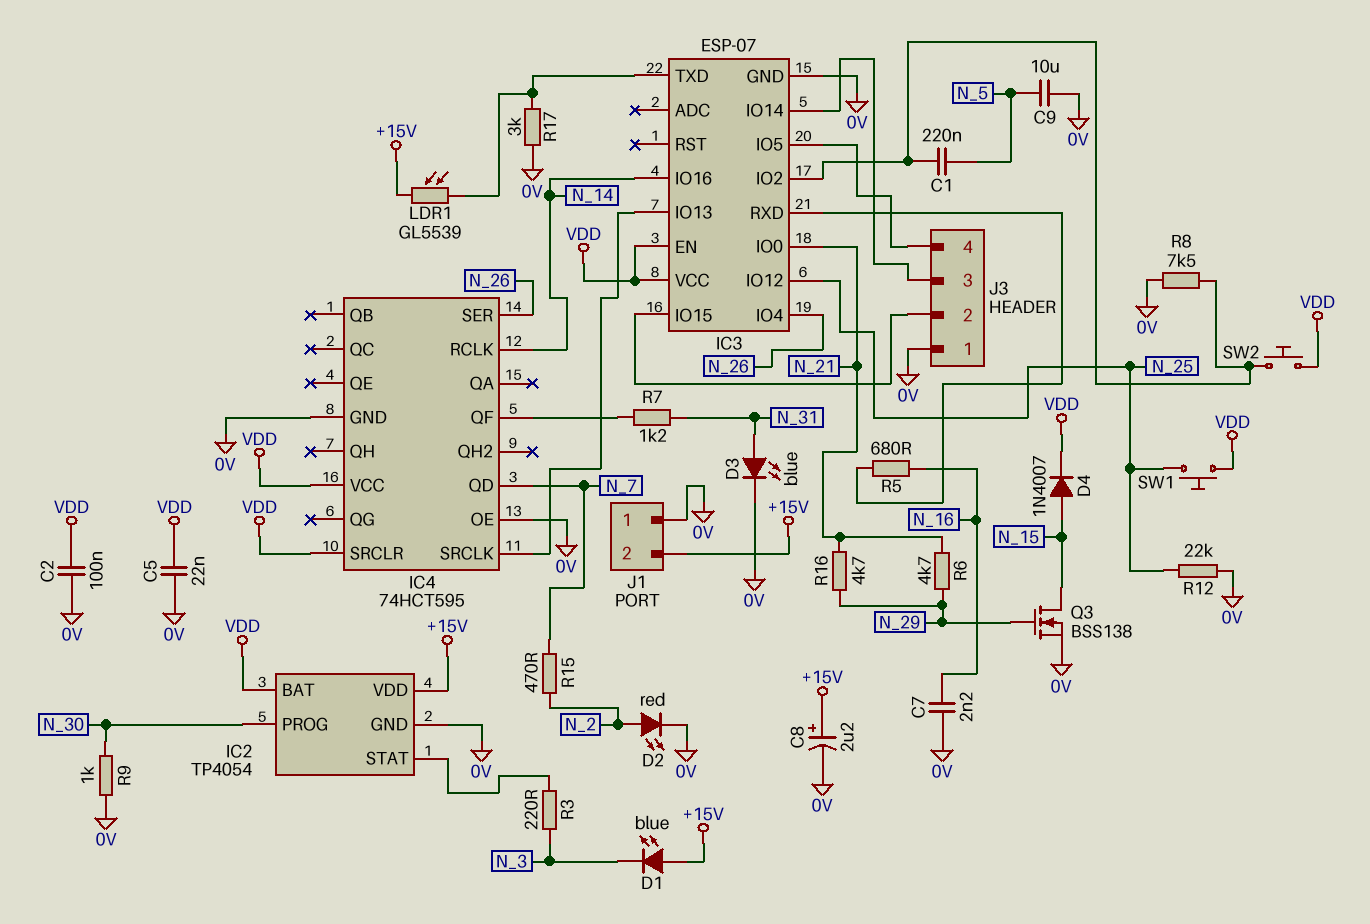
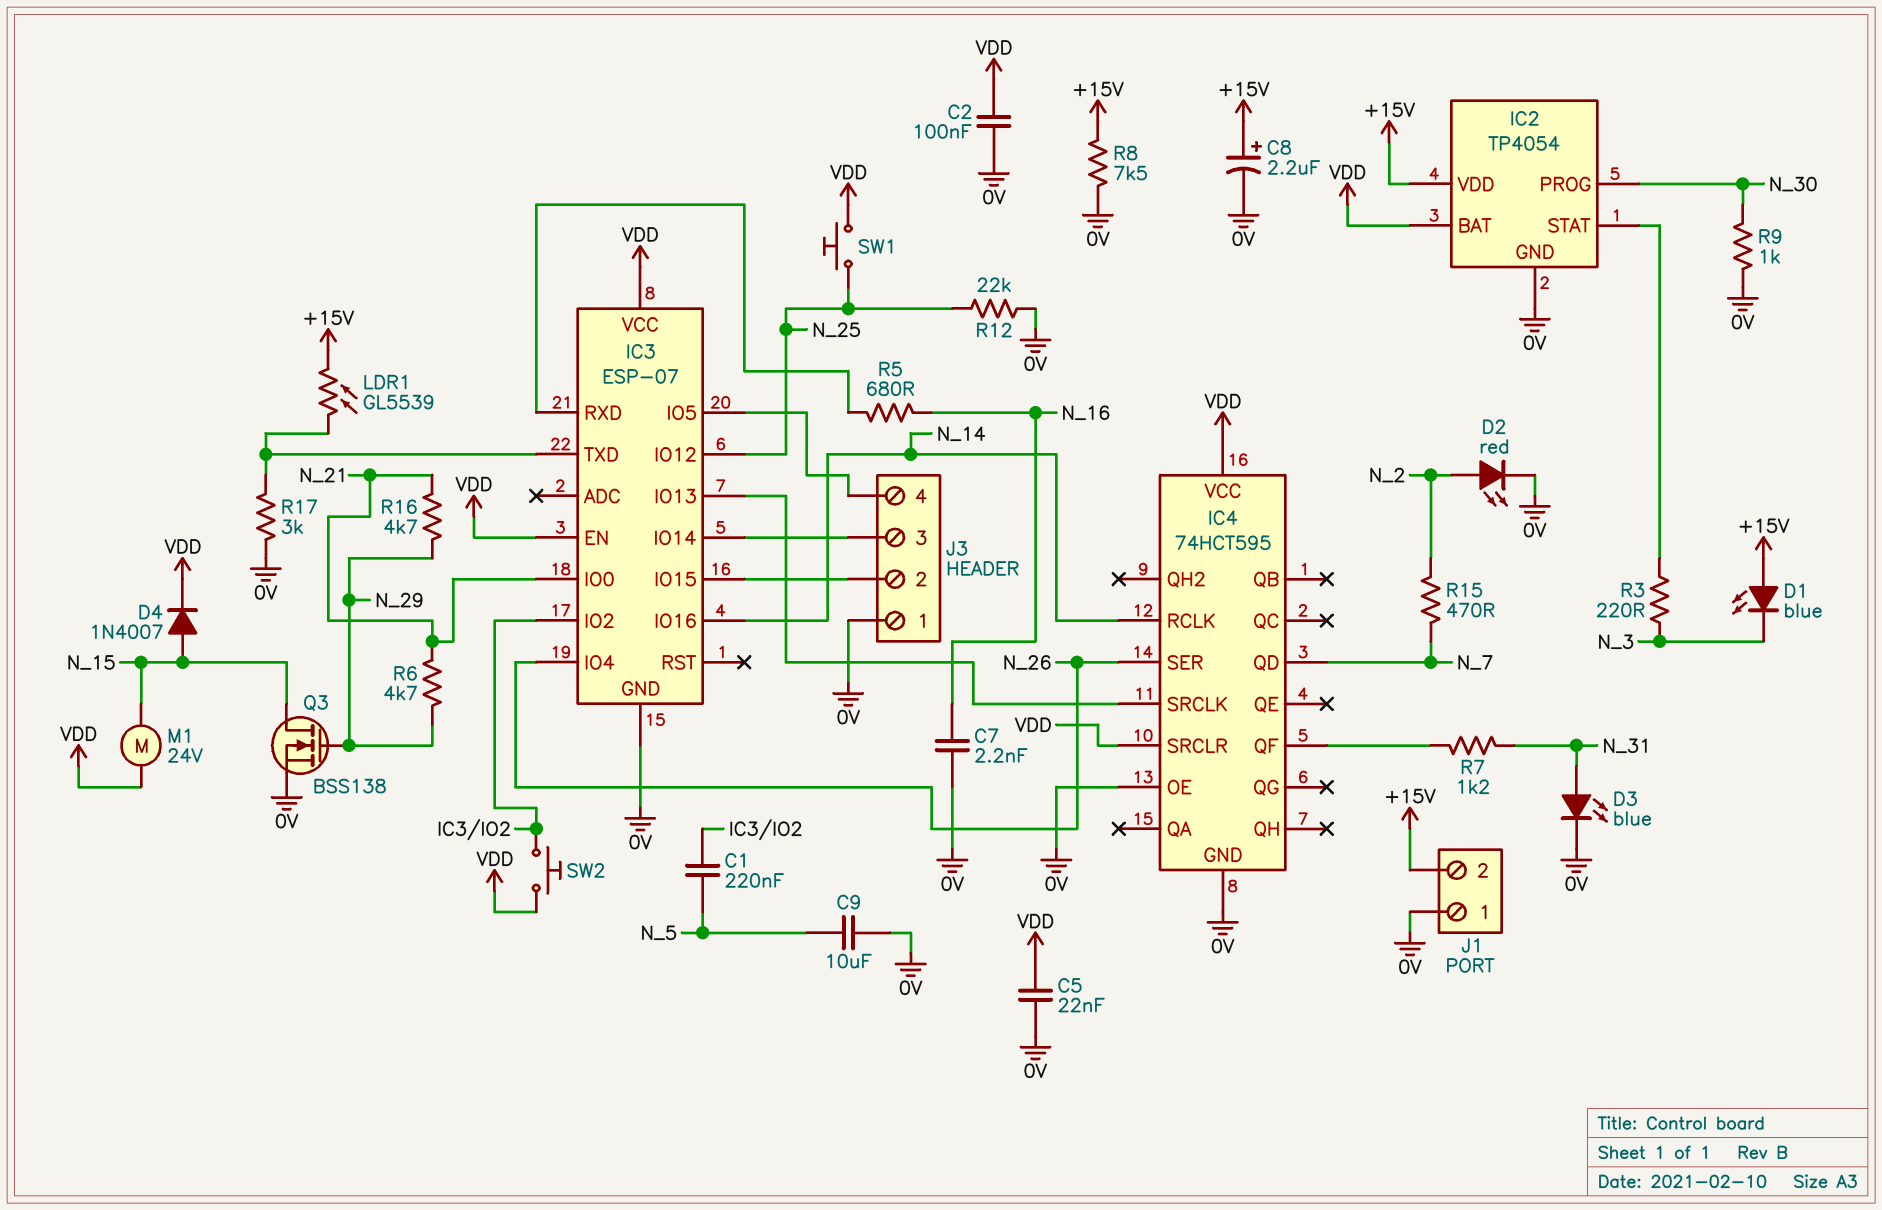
M1: none -> motor 24V (N_15, VDD)
R8: 7.5k (0V, IC3/IO2) -> 7.5k (+15V, 0V)

